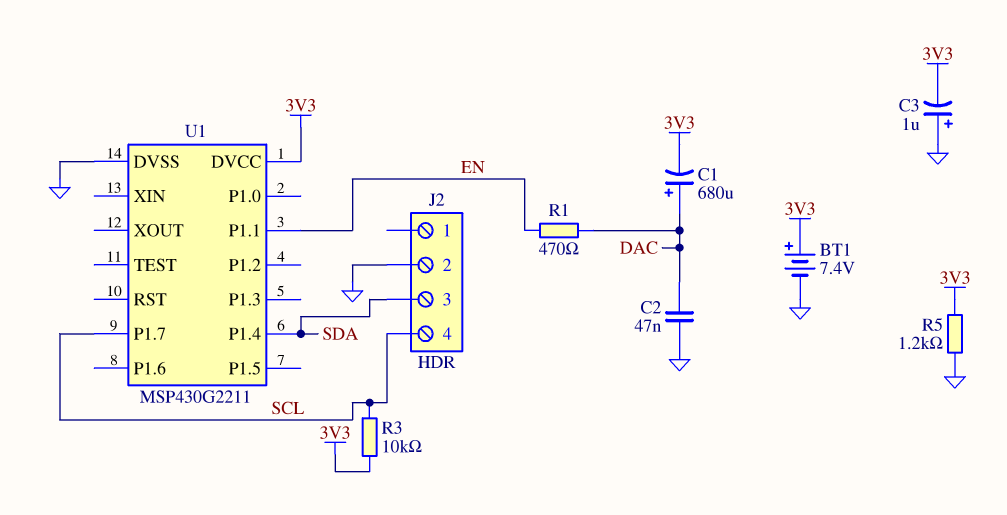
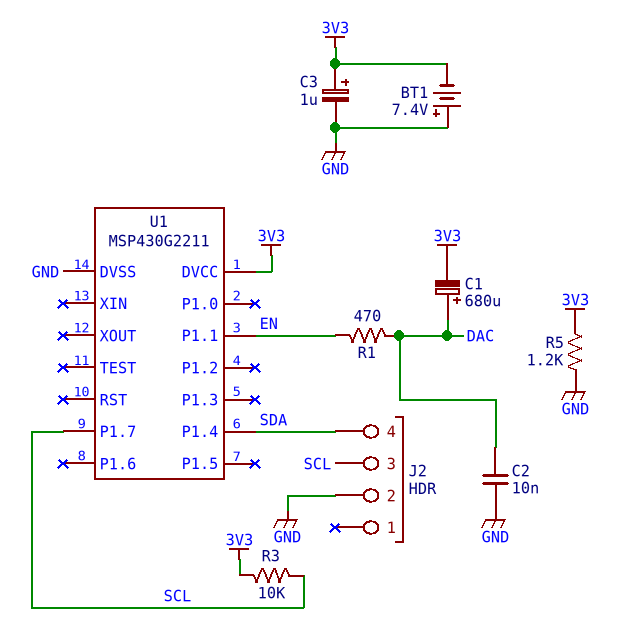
BT1: 7.4V (plus 3V3, minus GND) -> 7.4V (plus GND, minus 3V3)
C2: 47nF (DAC, GND) -> 10nF (DAC, GND)
C3: 1uF (plus GND, minus 3V3) -> 1uF (plus 3V3, minus GND)
J2 pin 3: SDA -> SCL
J2 pin 4: SCL -> SDA

